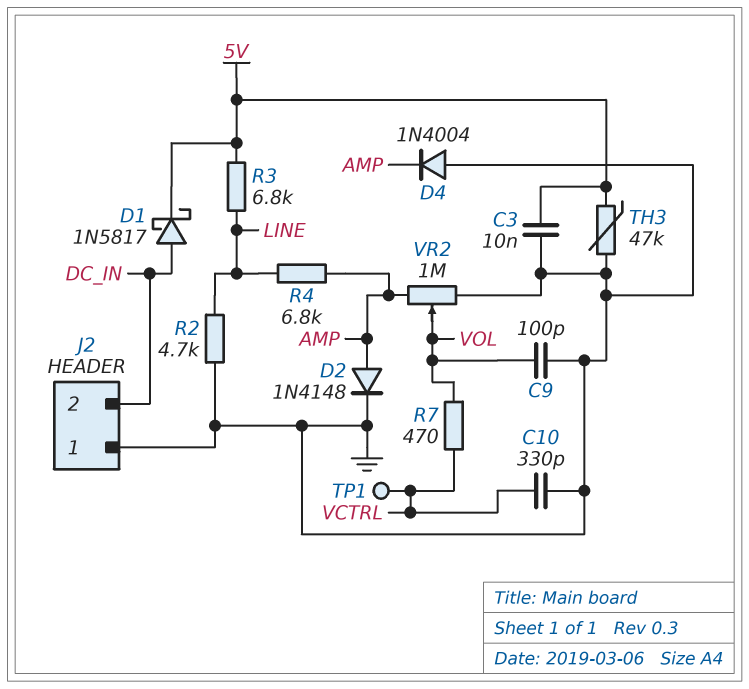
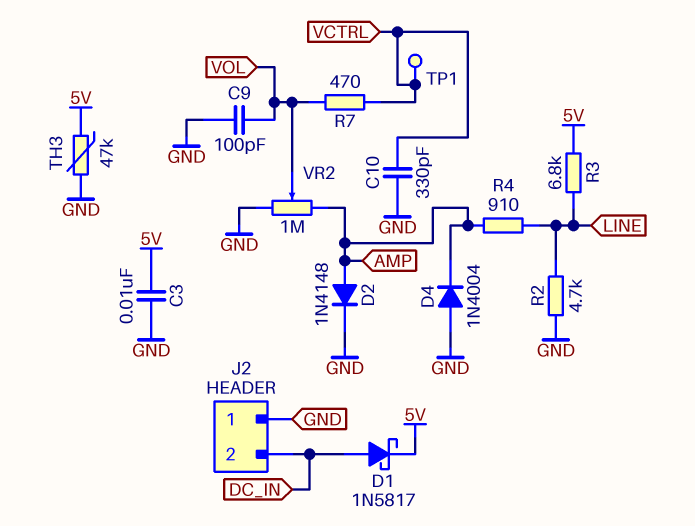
R4: 6.8k (AMP, LINE) -> 910 (AMP, LINE)

